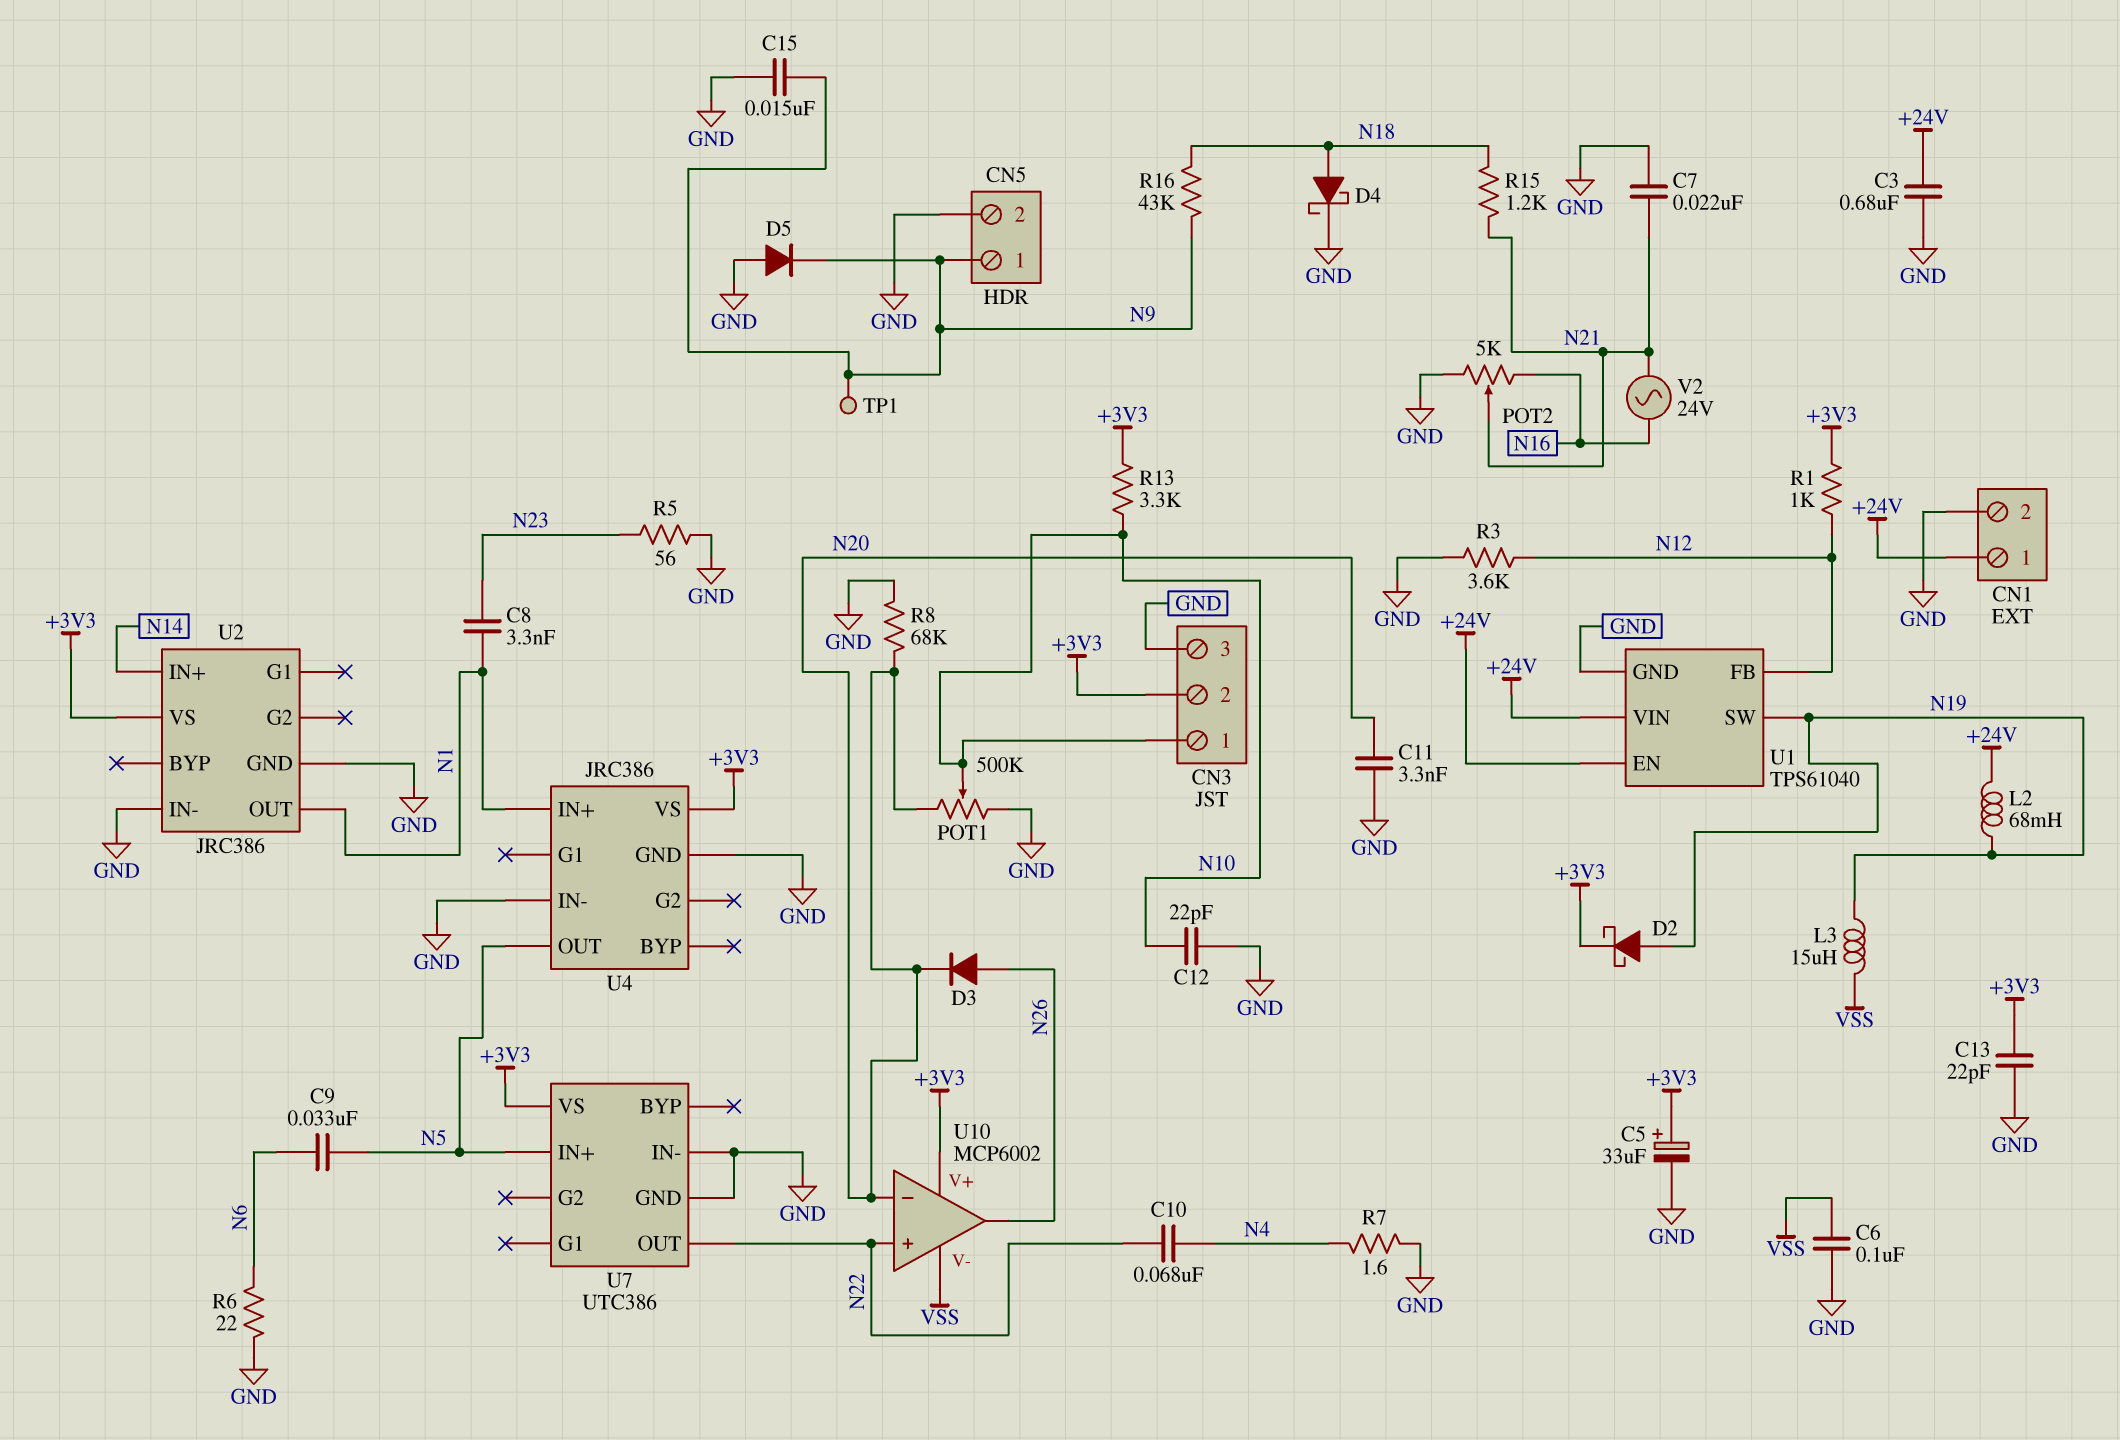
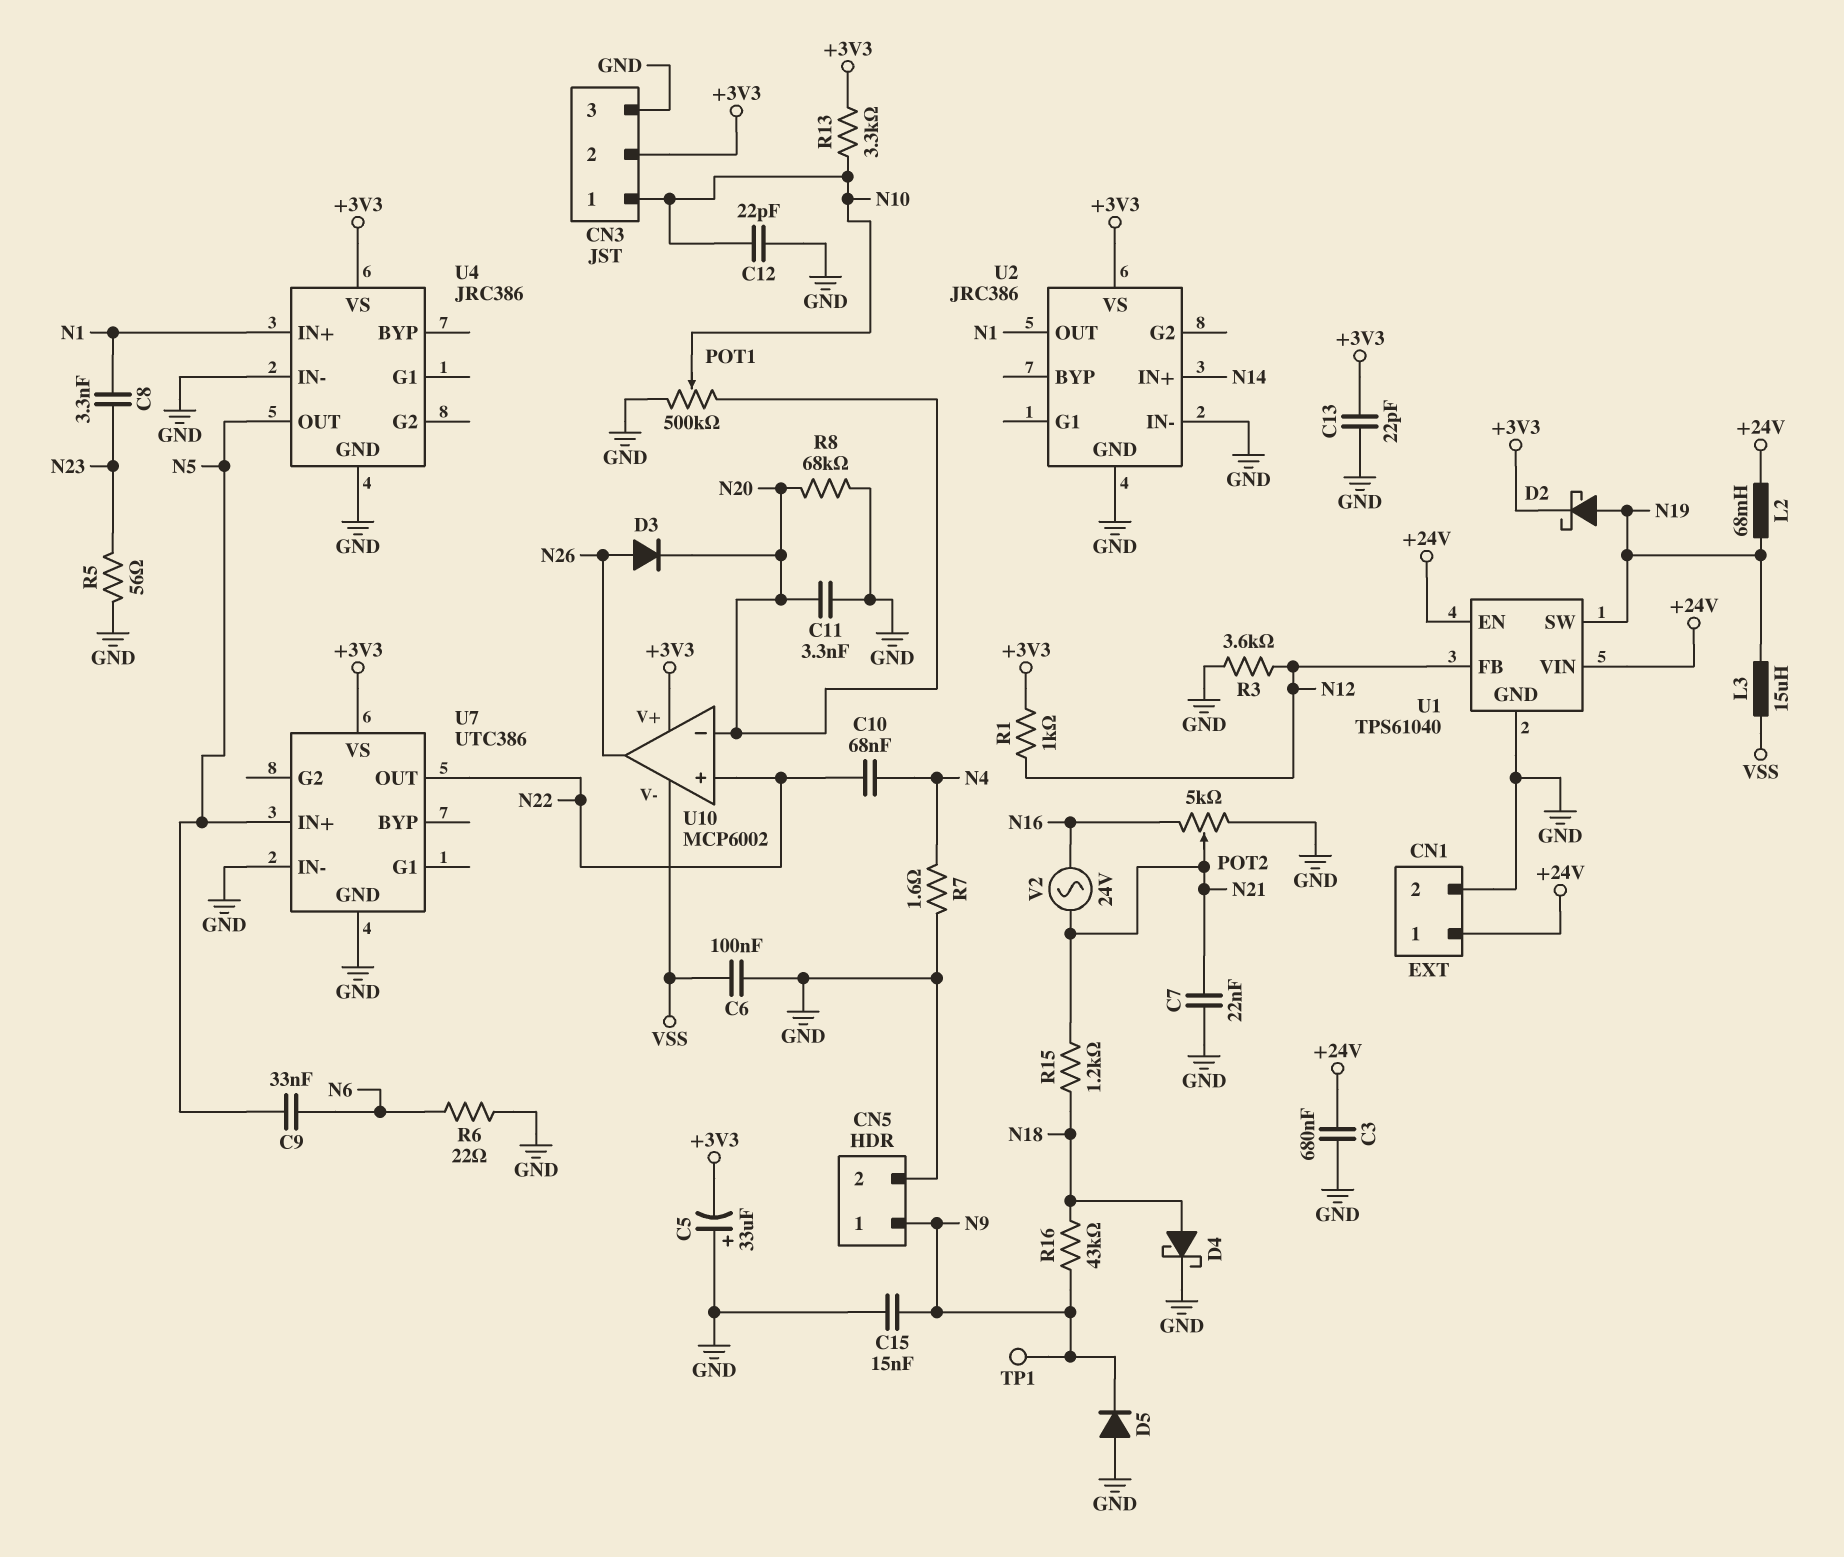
C5: 33uF (plus +3V3, minus GND) -> 33uF (plus GND, minus +3V3)

